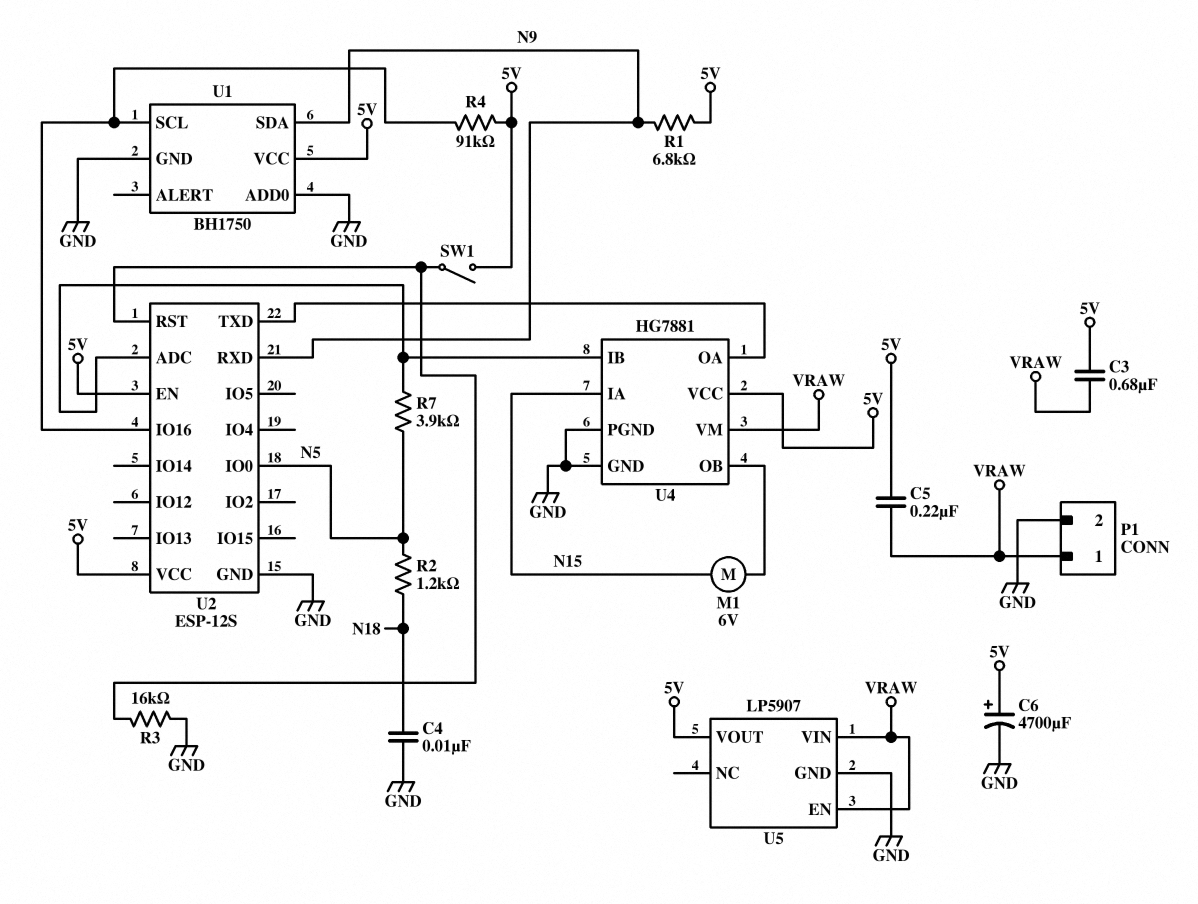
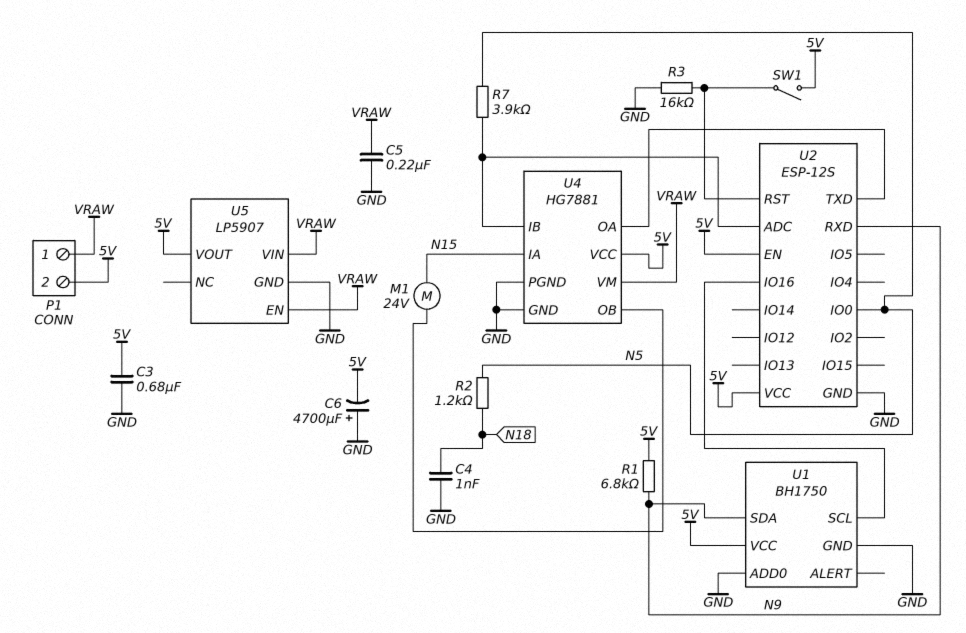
C3: 680nF (5V, VRAW) -> 680nF (5V, GND)
C4: 10nF (GND, N18) -> 1nF (GND, N18)
C5: 220nF (5V, VRAW) -> 220nF (GND, VRAW)
C6: 4700uF (plus 5V, minus GND) -> 4700uF (plus GND, minus 5V)
M1: motor 6V (N15, U4/OB) -> motor 24V (N15, U4/OB)
P1 pin 2: GND -> 5V
R4: 91k (5V, U1/SCL) -> none

